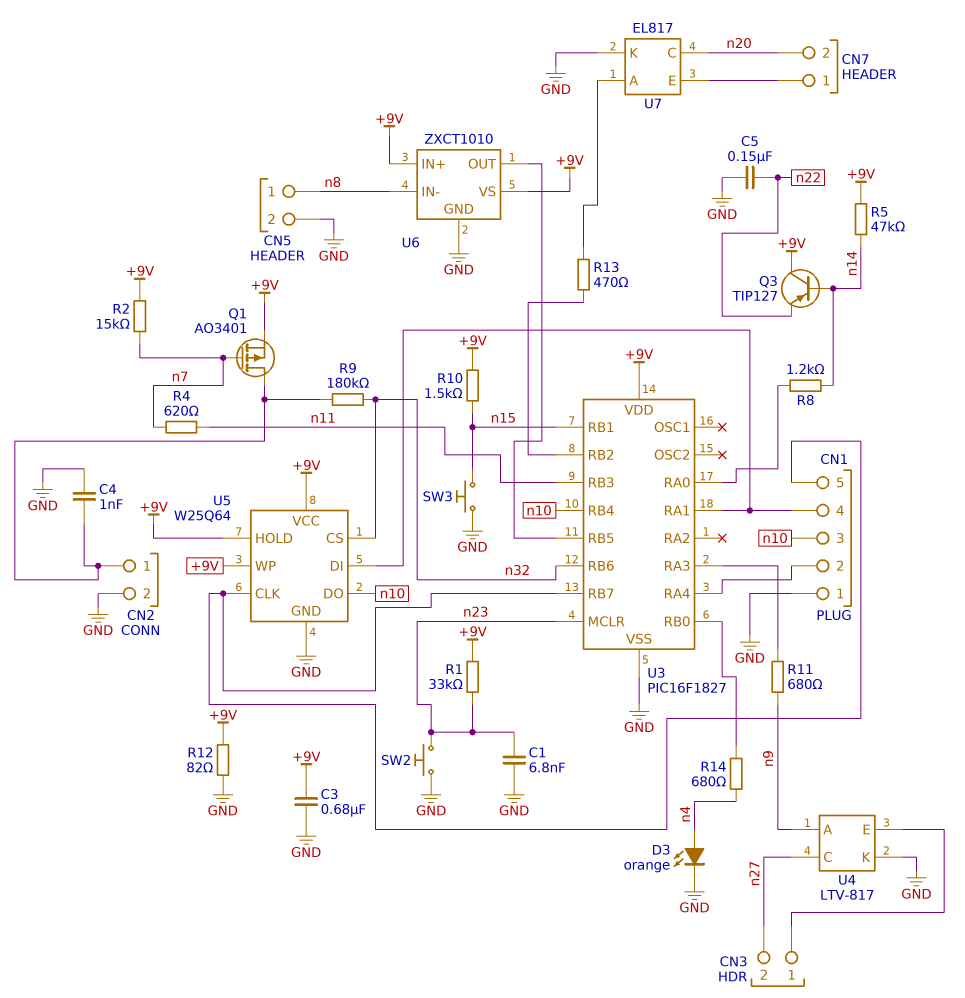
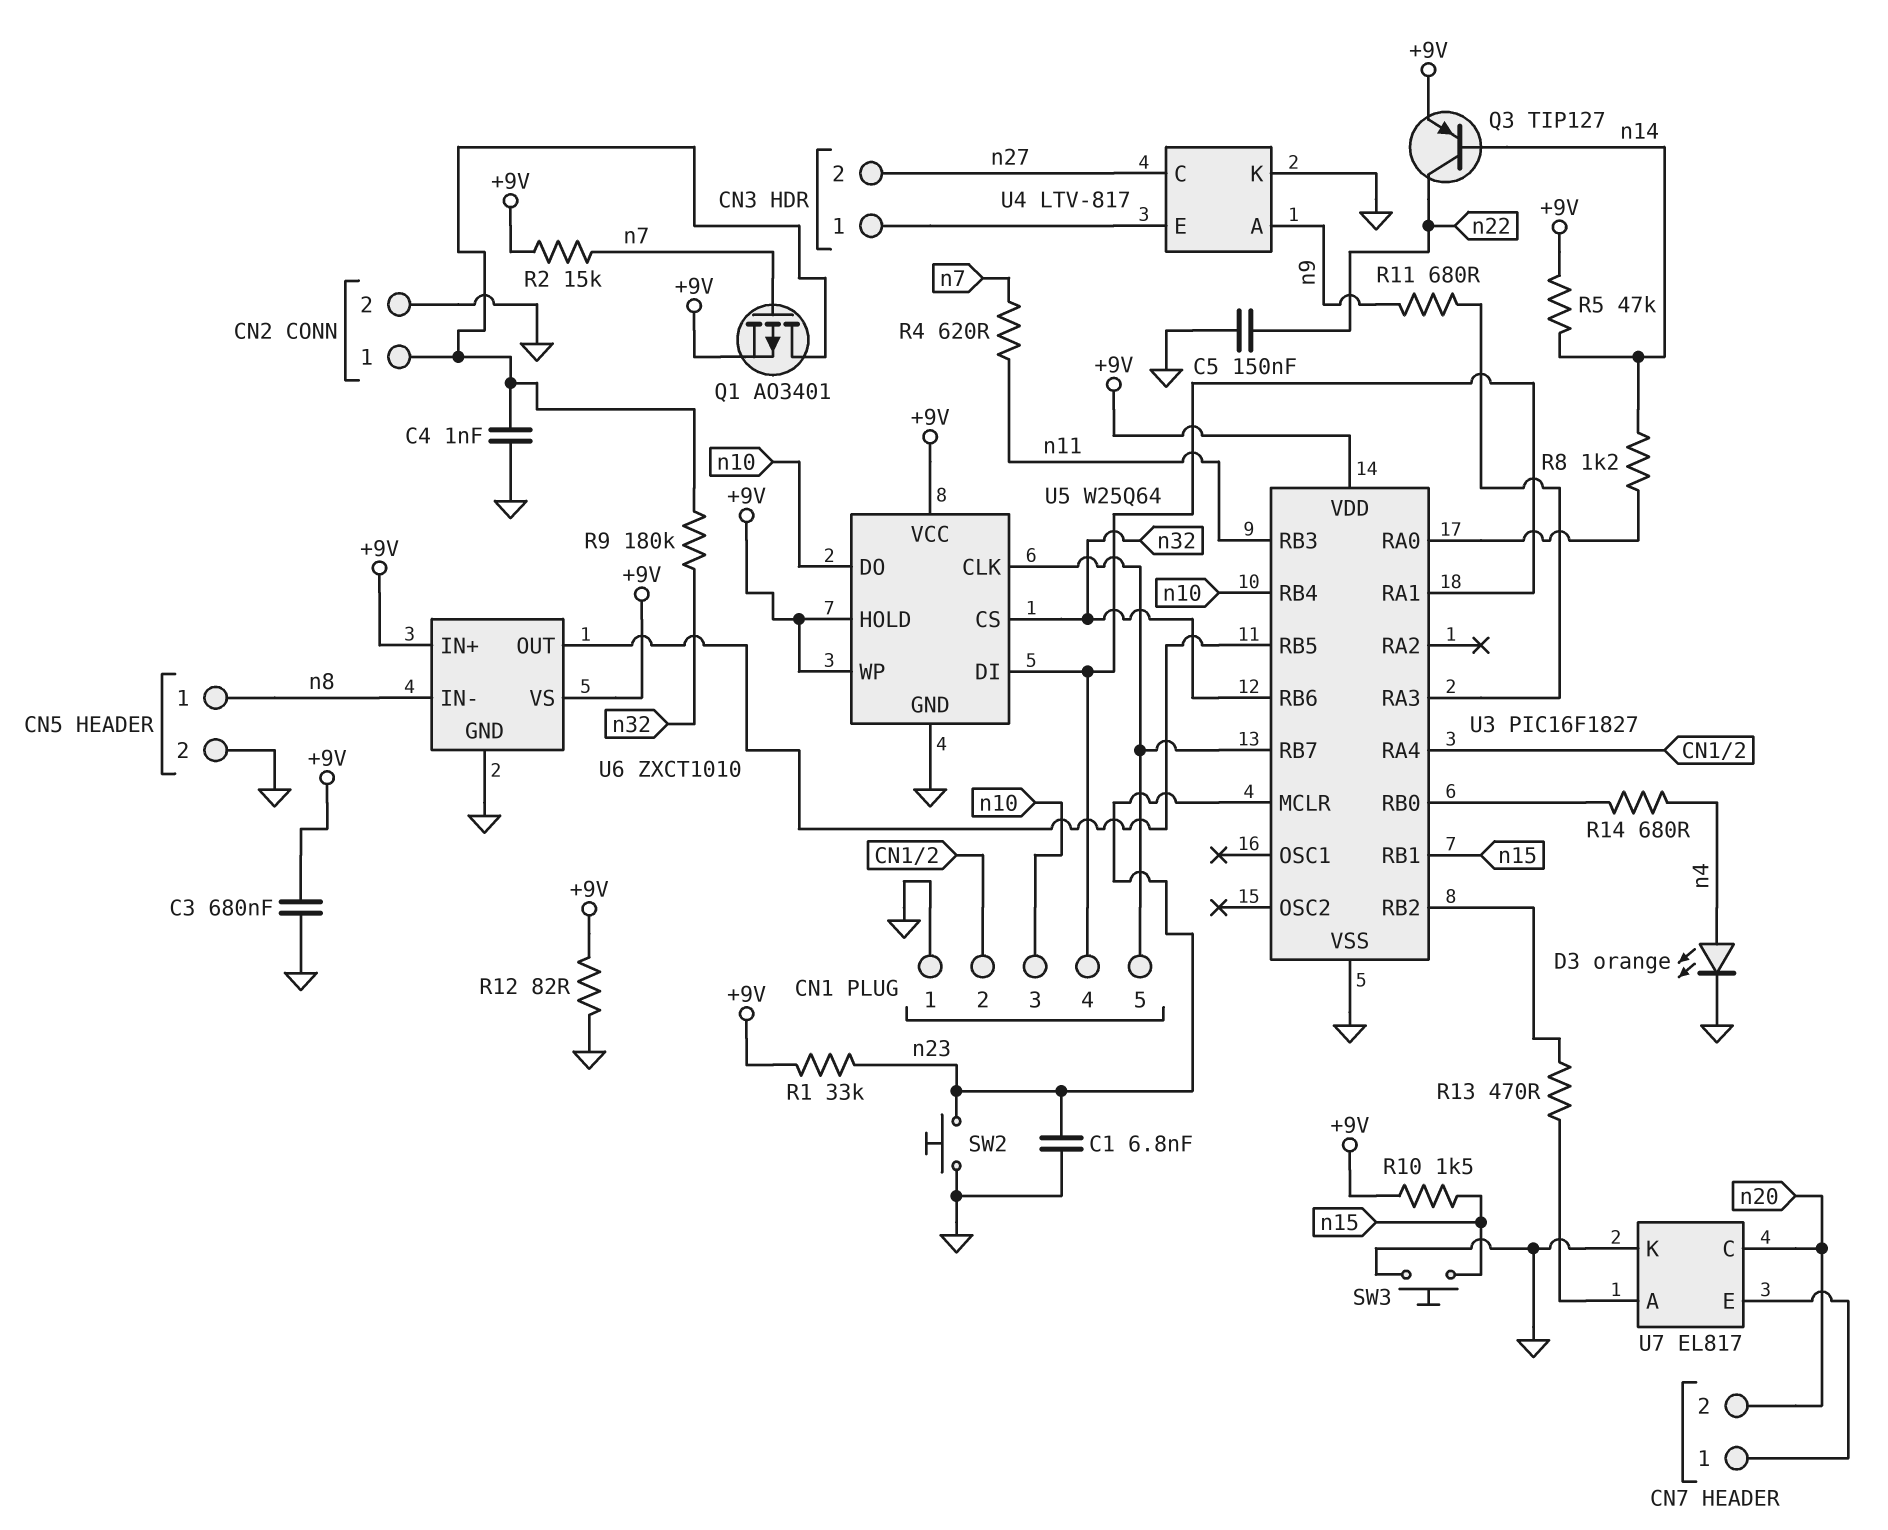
Q3: PNP TIP127 (B n14, C +9V, E n22) -> PNP TIP127 (B n14, C n22, E +9V)

